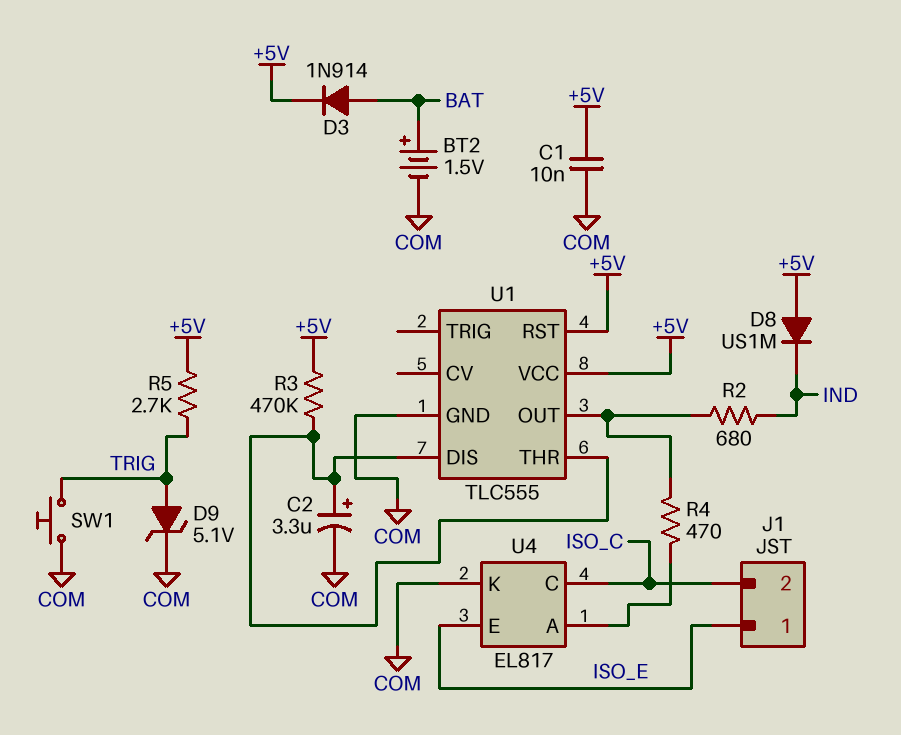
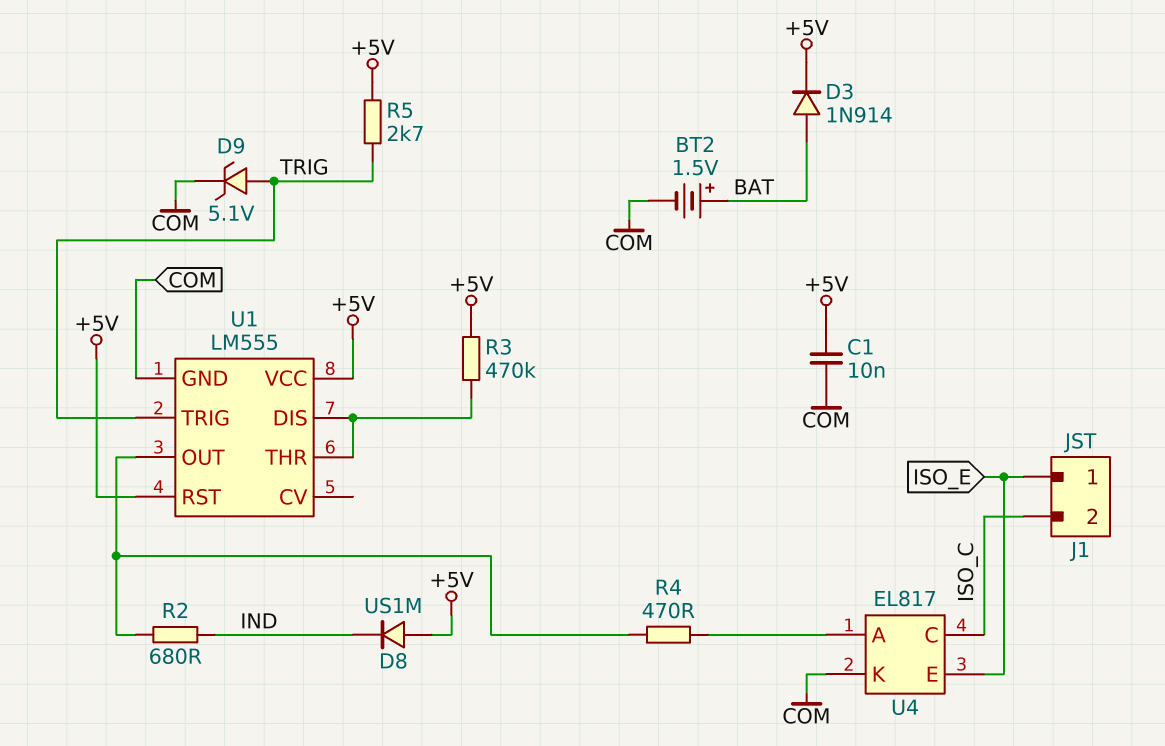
C2: 3.3uF (plus U1/DIS, minus COM) -> none
SW1: button (COM, TRIG) -> none
U1: TLC555 -> LM555
U1 pin TRIG: none -> TRIG

